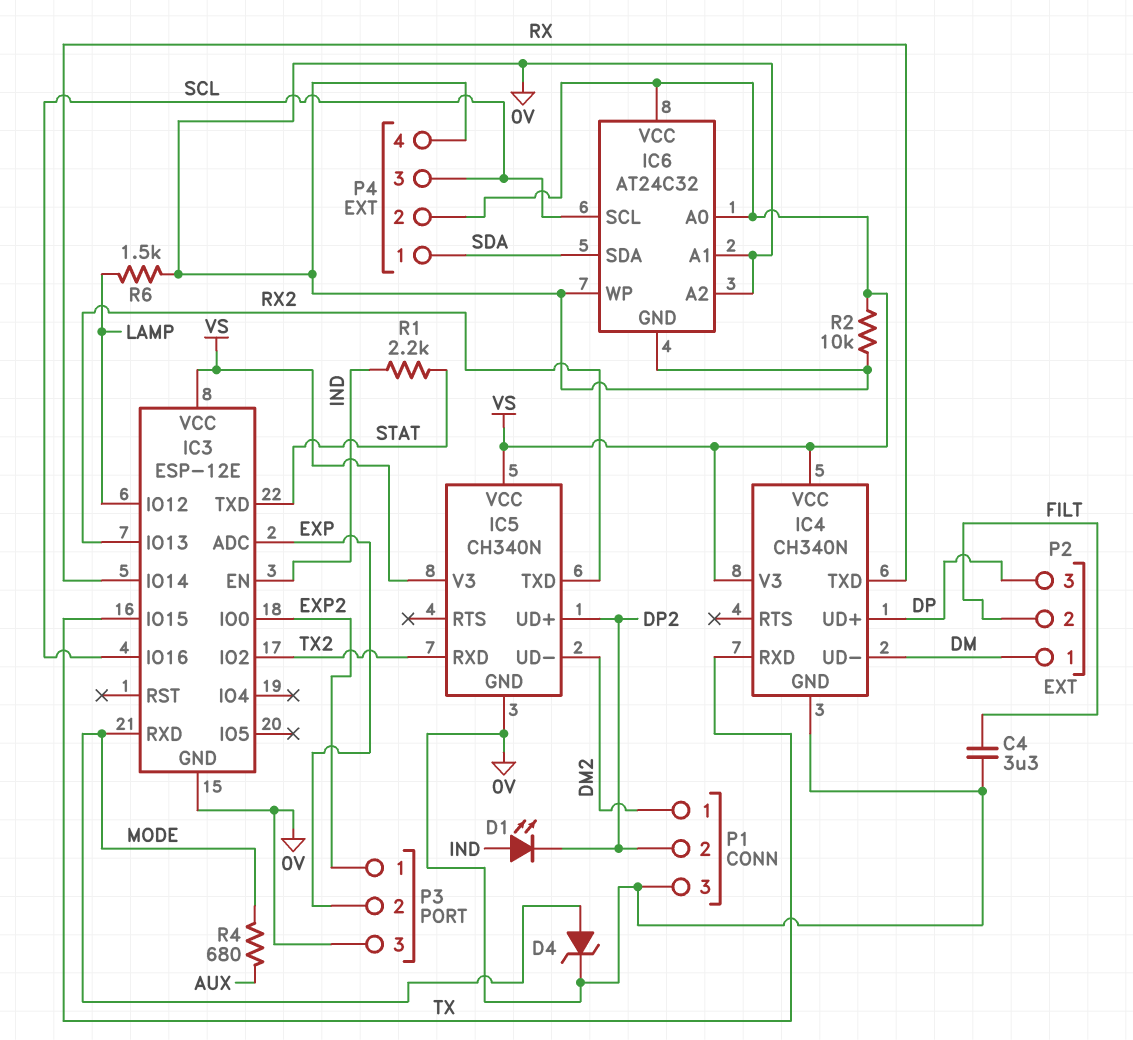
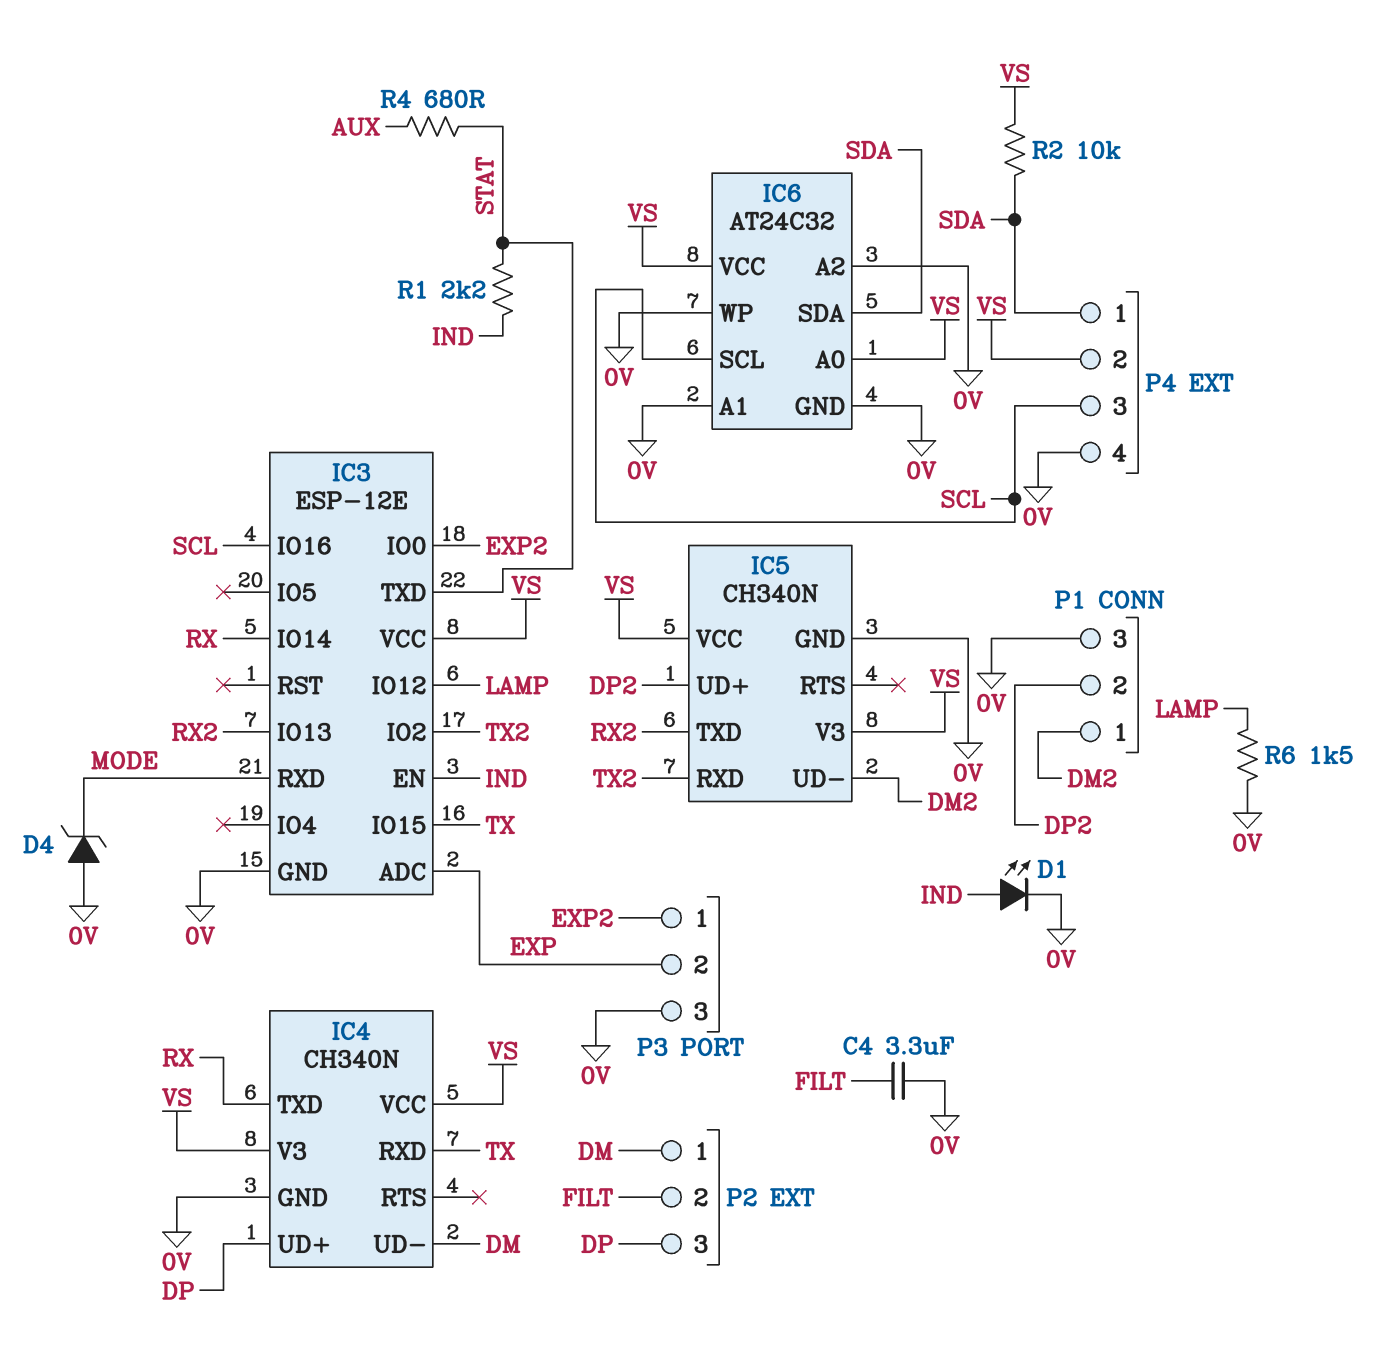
D1: LED (A IND, K DP2) -> LED (A IND, K 0V)
D4: zener (A MODE, K 0V) -> zener (A 0V, K MODE)
R2: 10k (0V, VS) -> 10k (SDA, VS)
R4: 680 (AUX, MODE) -> 680 (AUX, STAT)

